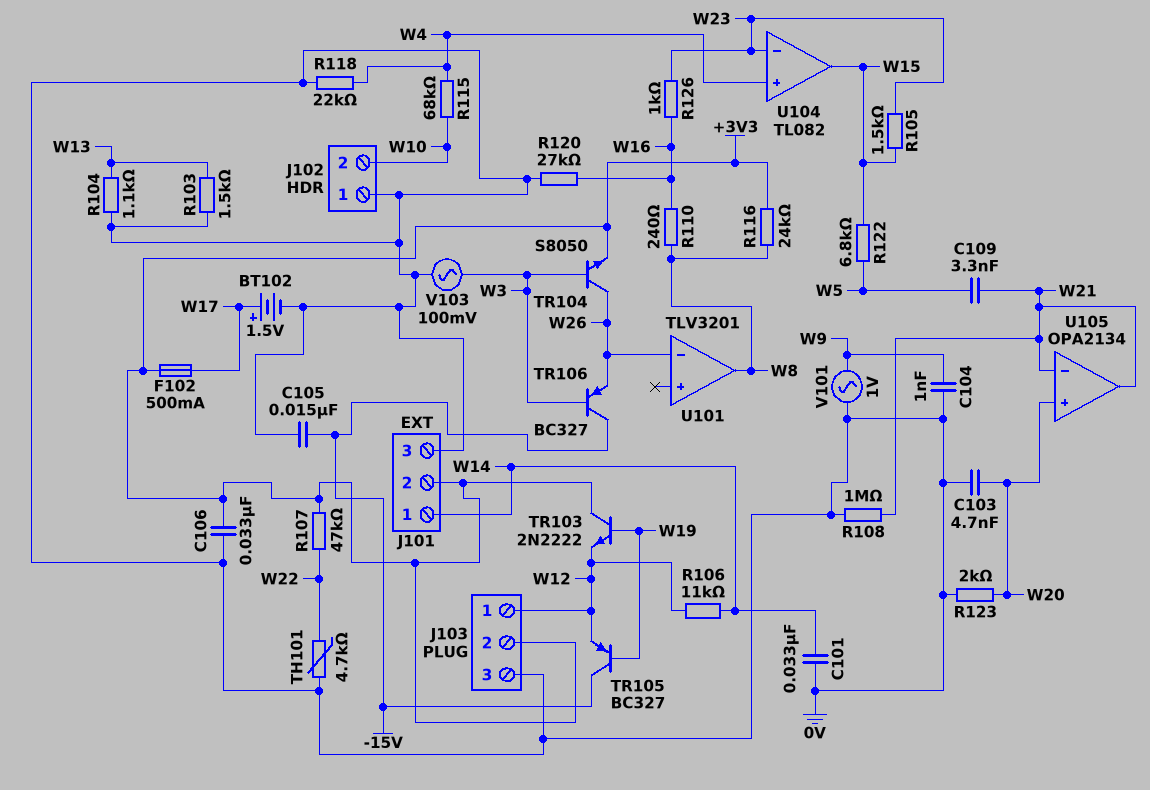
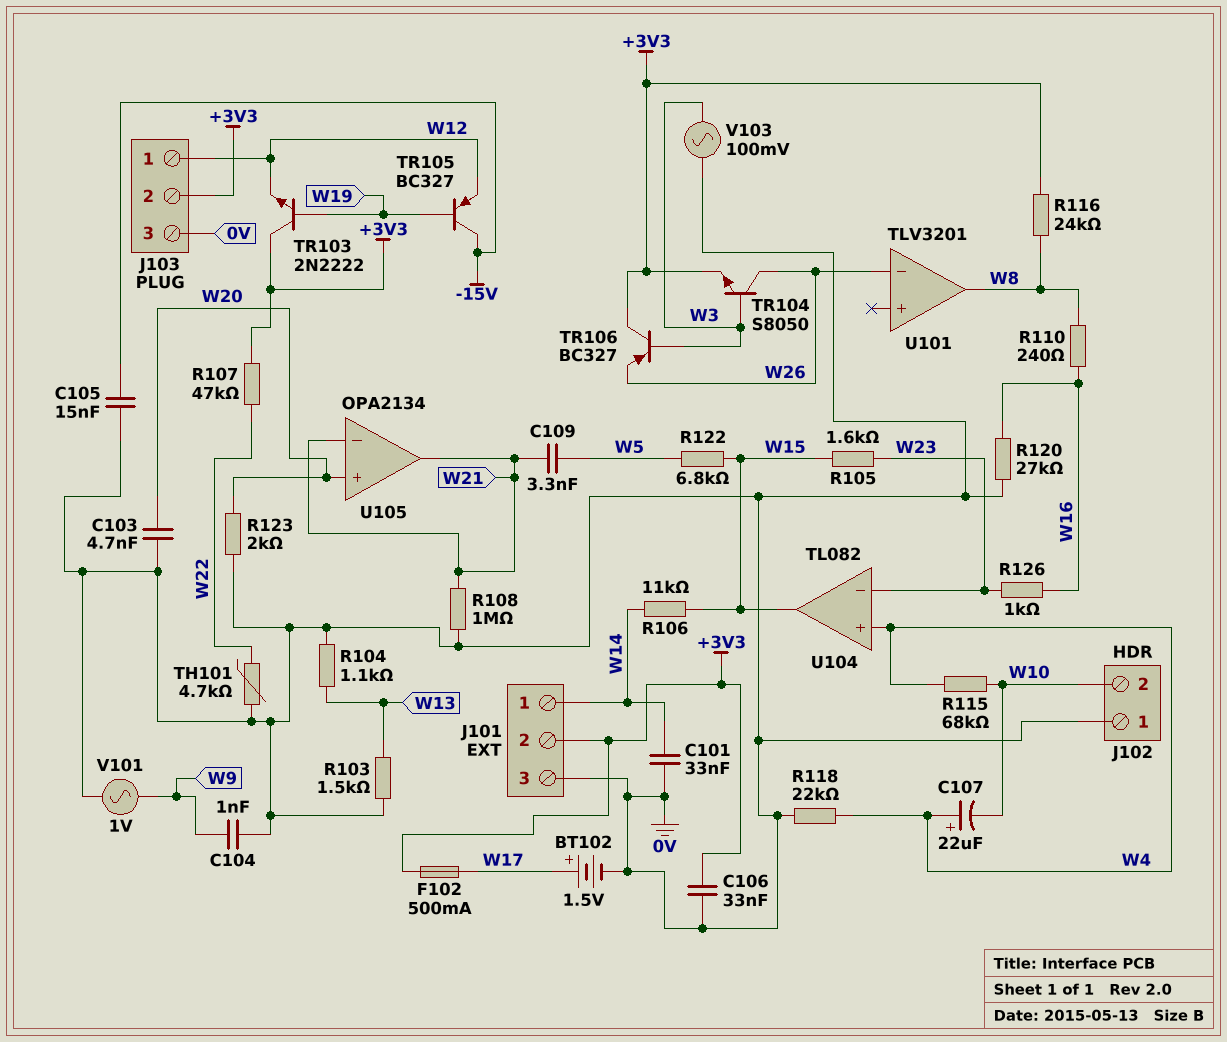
C107: none -> 22uF (plus W4, minus W10)
R105: 1.5k (W15, W23) -> 1.6k (W15, W23)
R106: 11k (W12, W14) -> 11k (W14, W15)
TR106: PNP BC327 (B W3, C -15V, E W26) -> PNP BC327 (B W3, C +3V3, E W26)

